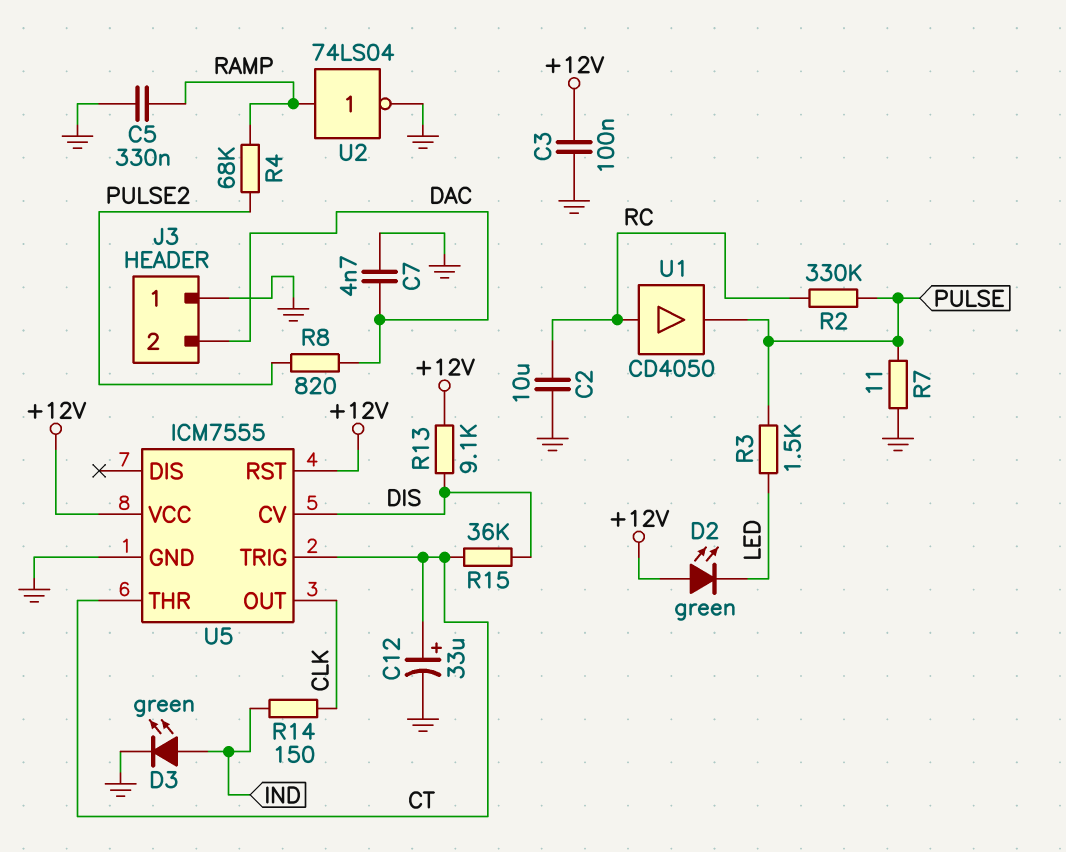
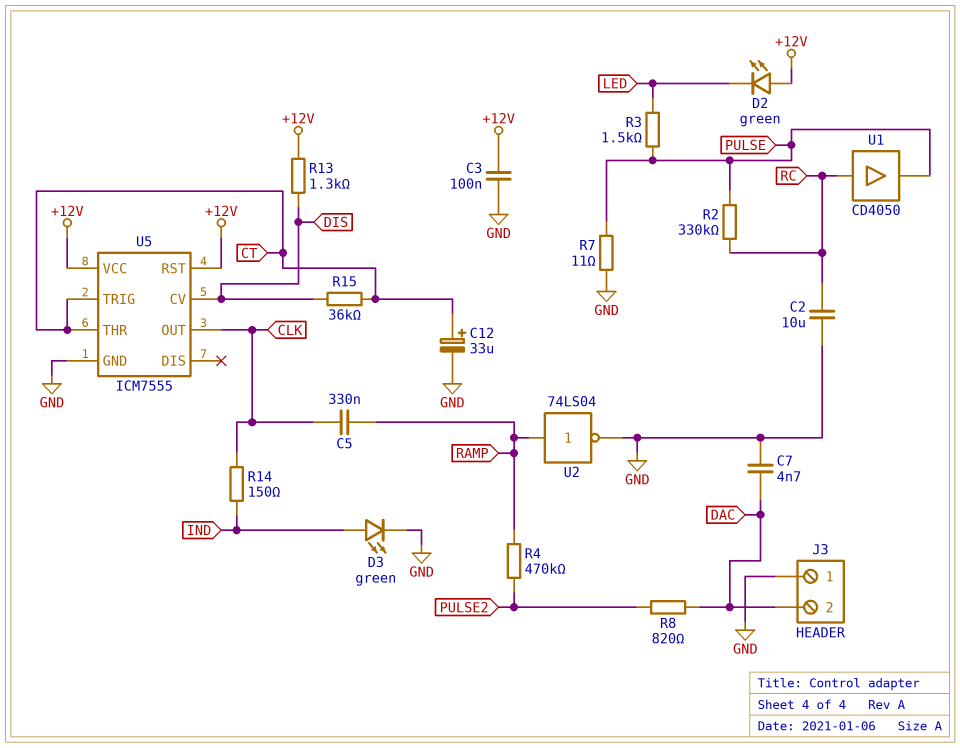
C5: 330nF (GND, RAMP) -> 330nF (CLK, RAMP)
R4: 68k (PULSE2, RAMP) -> 470k (PULSE2, RAMP)
R13: 9.1k (+12V, DIS) -> 1.3k (+12V, DIS)

